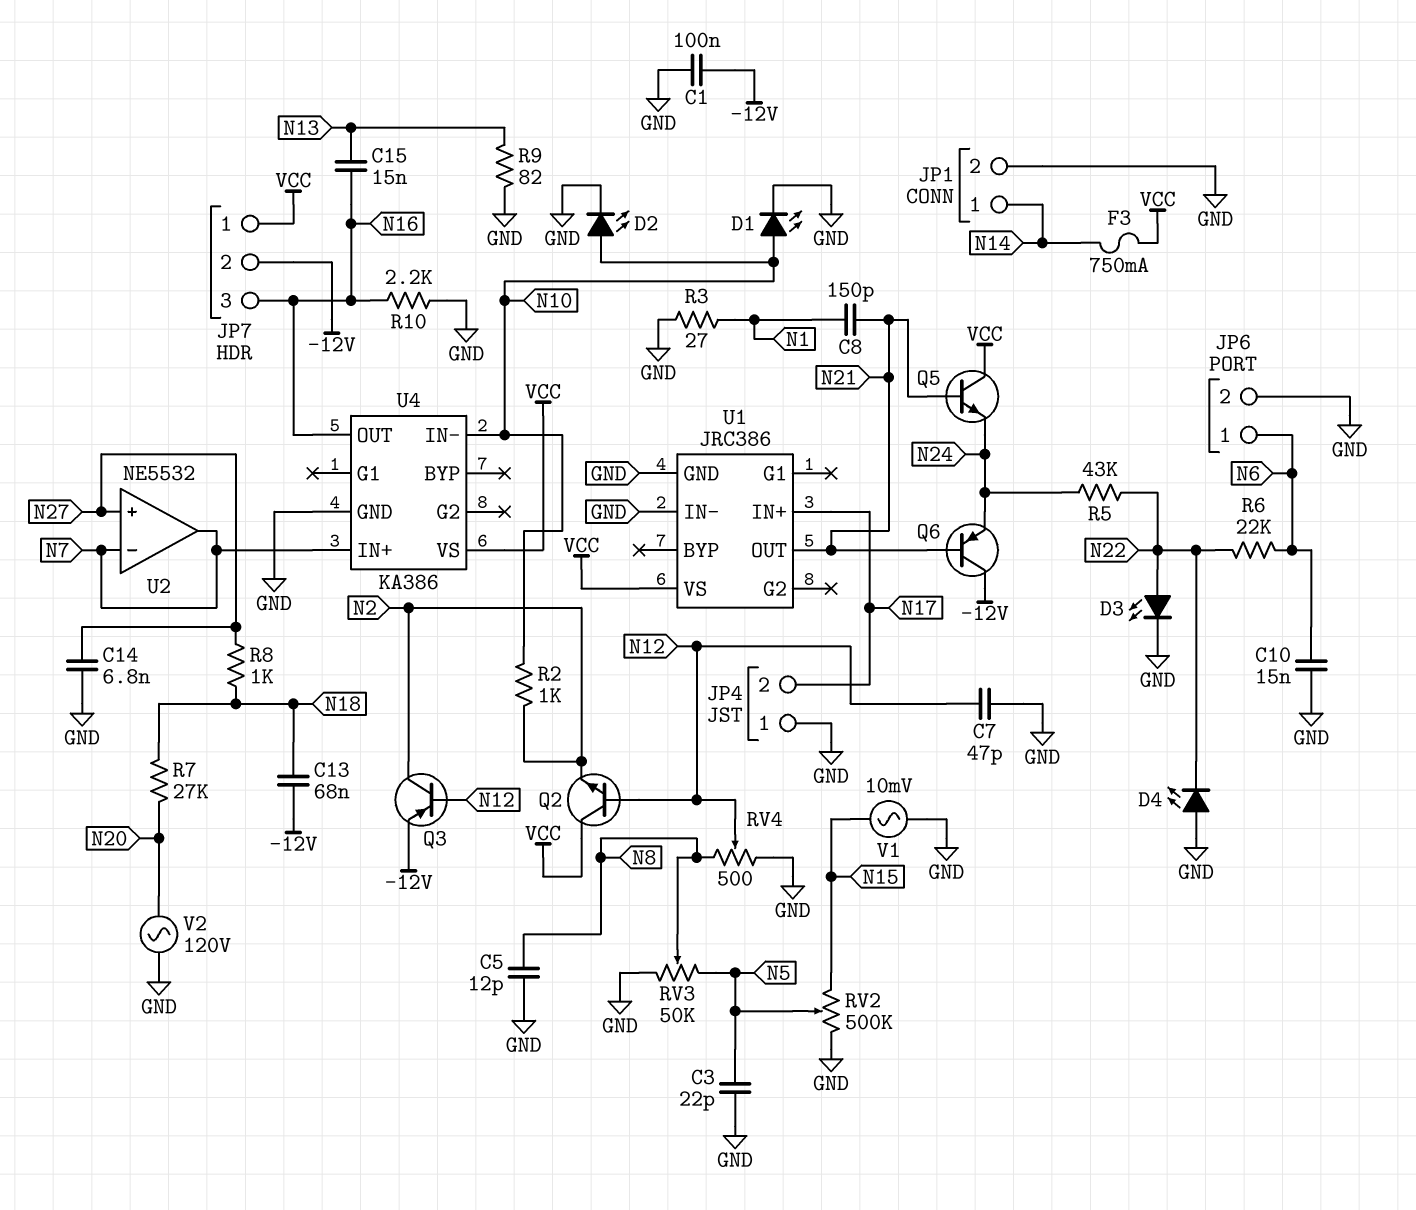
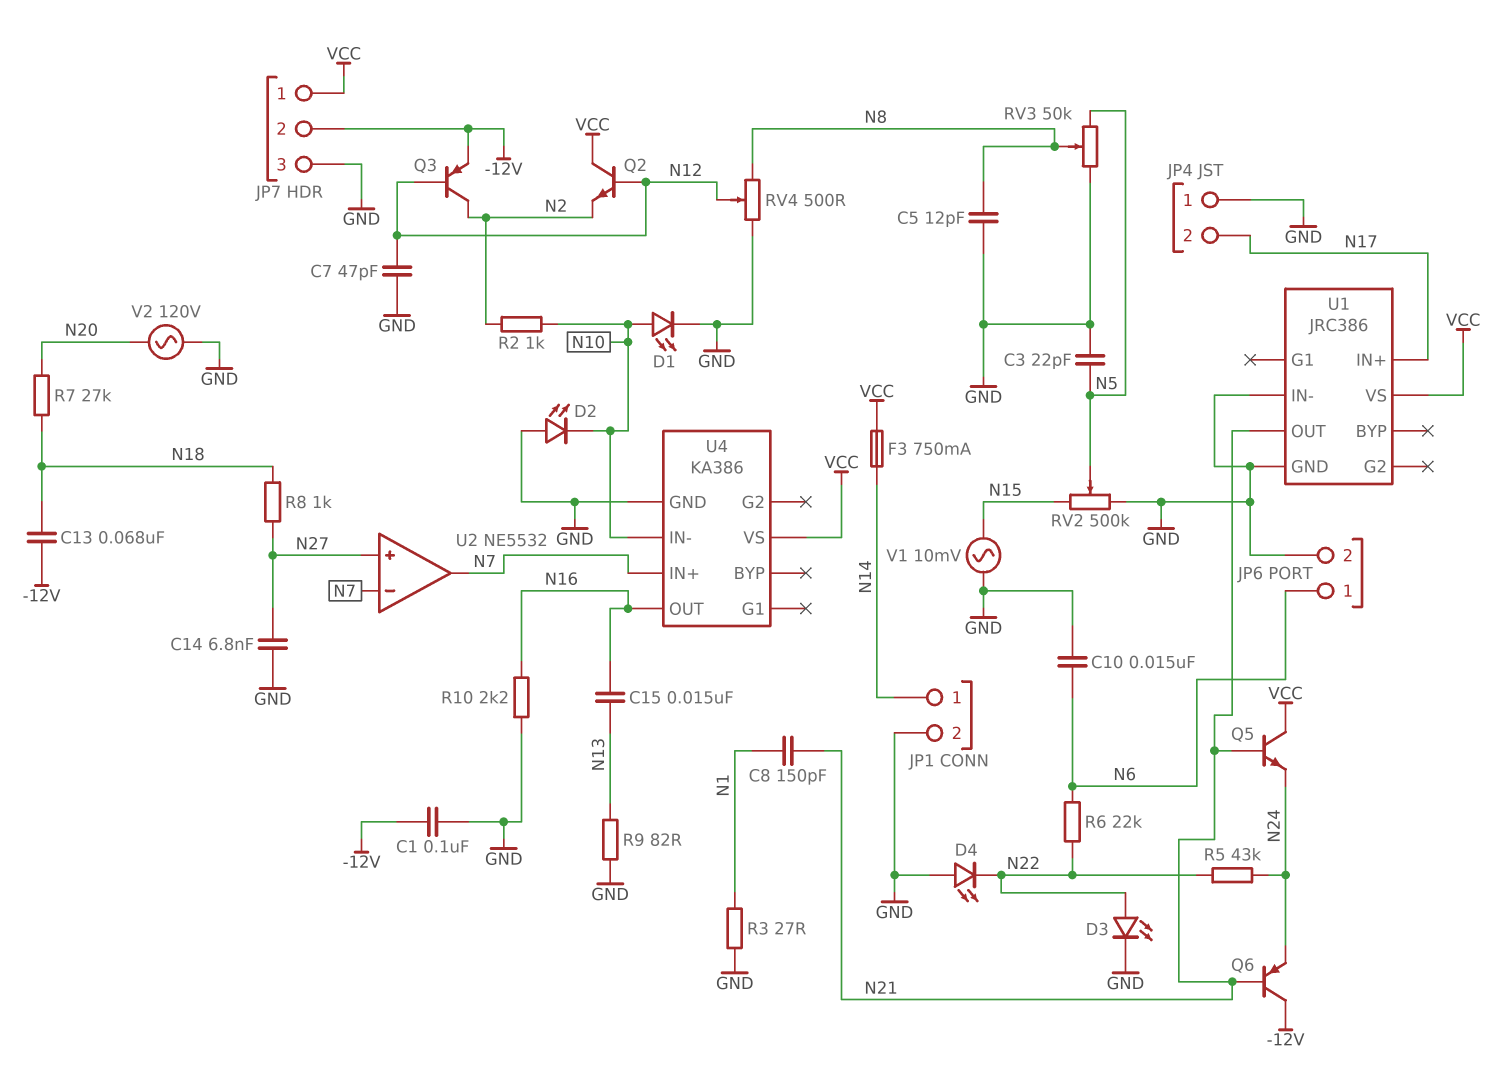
D2: LED (A N10, K GND) -> LED (A GND, K N10)
JP7 pin 3: N16 -> GND

